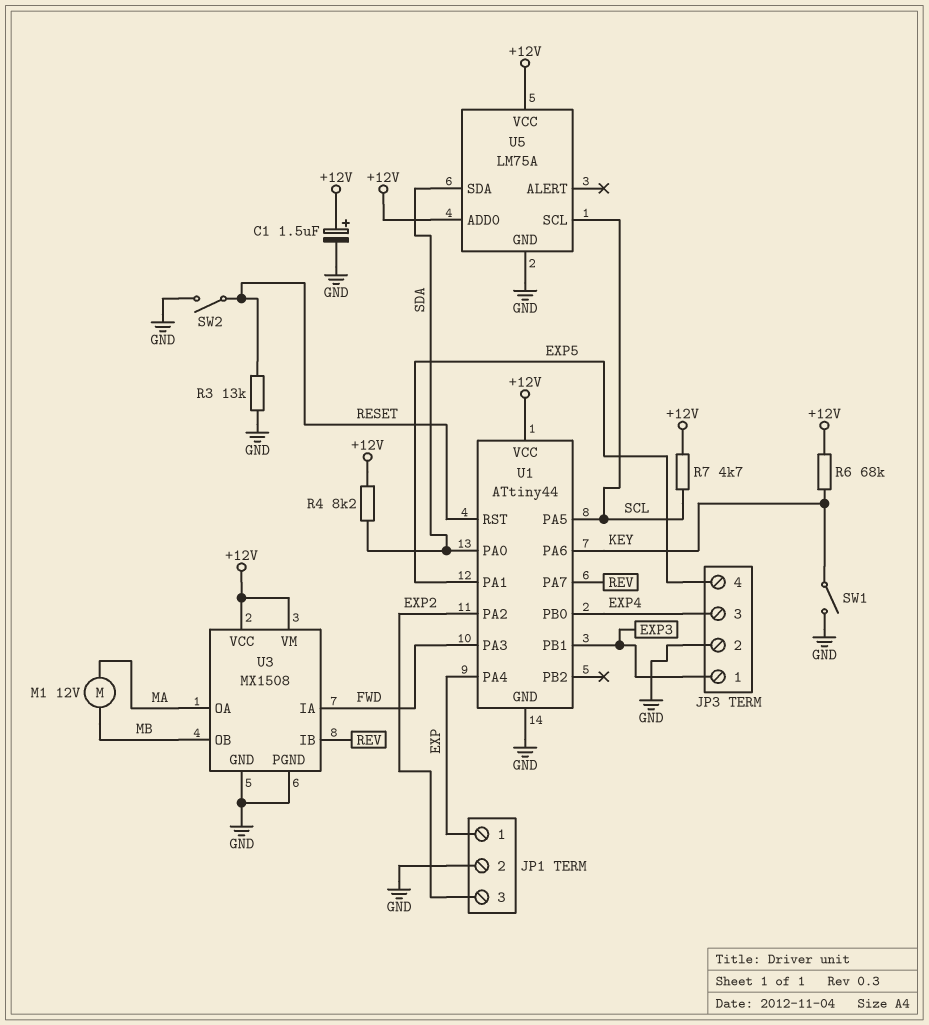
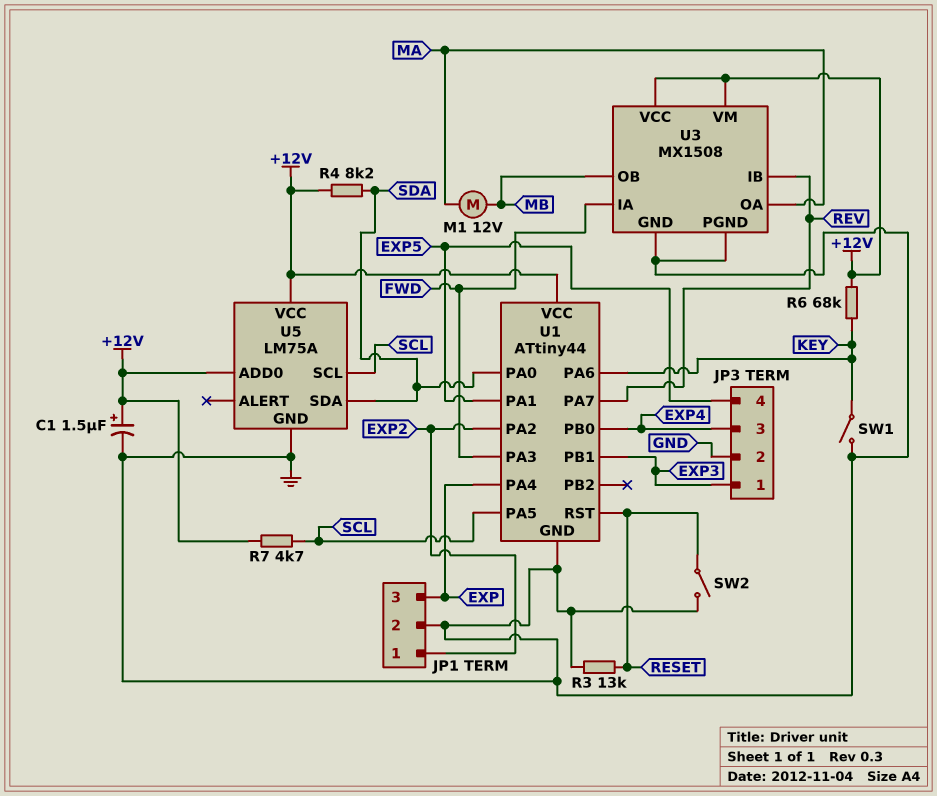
JP1 pin 1: EXP -> EXP2
JP1 pin 3: EXP2 -> EXP

